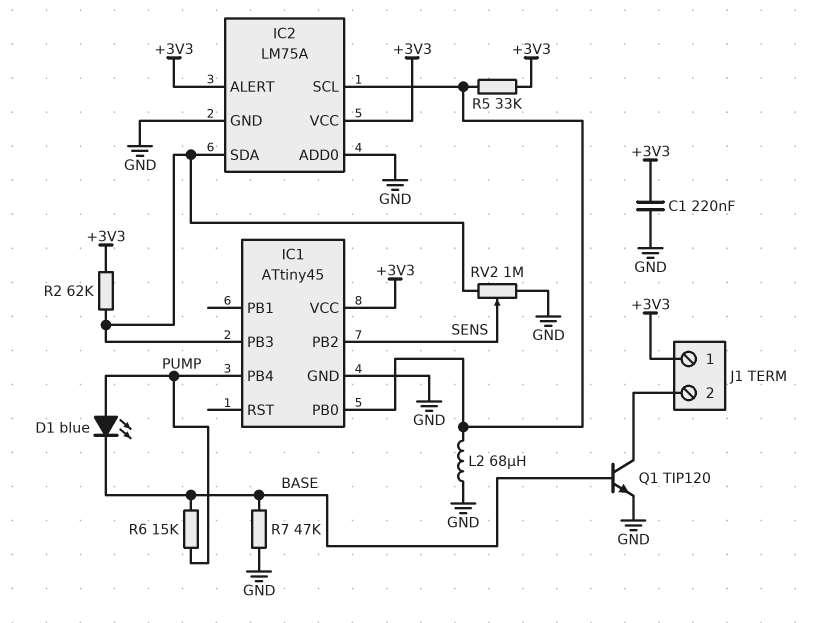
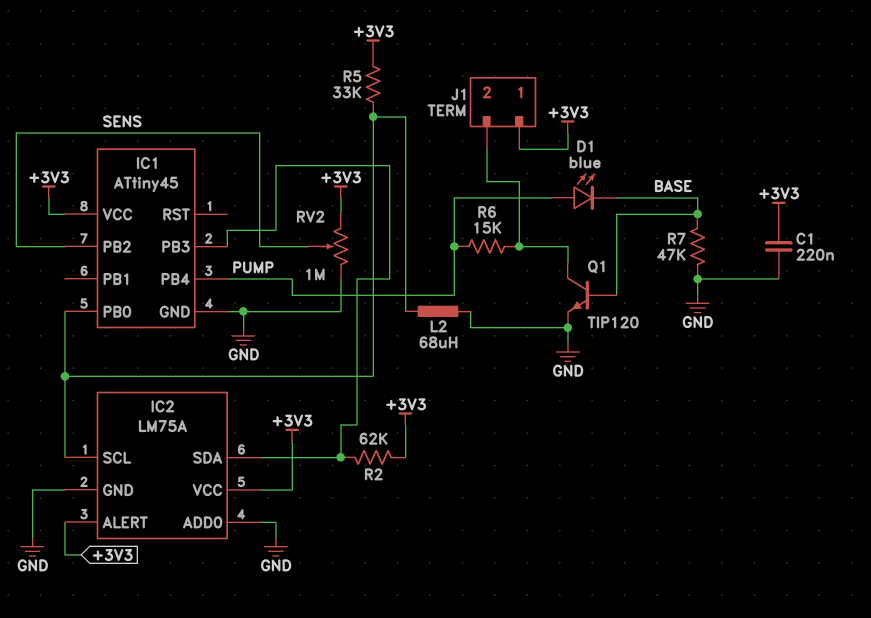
R6: 15k (BASE, PUMP) -> 15k (J1/2, PUMP)
RV2: 1M (GND, IC1/PB3, wiper SENS) -> 1M (+3V3, GND, wiper SENS)

